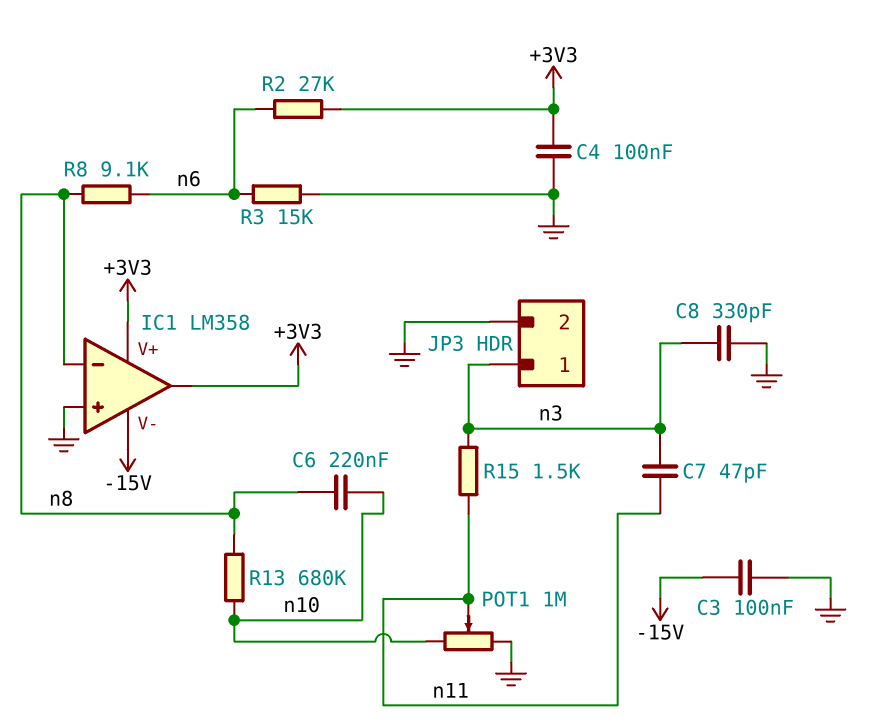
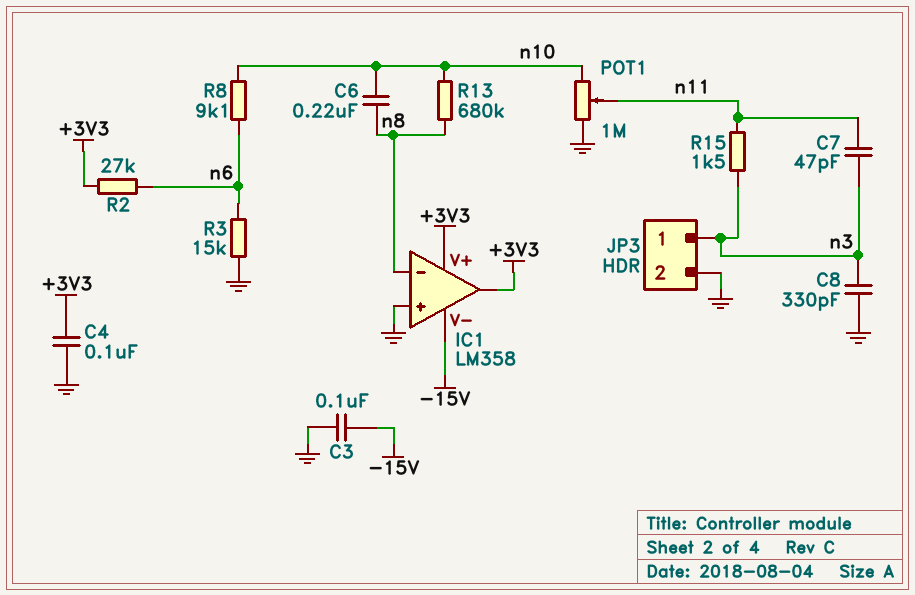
R8: 9.1k (n6, n8) -> 9.1k (n6, n10)

